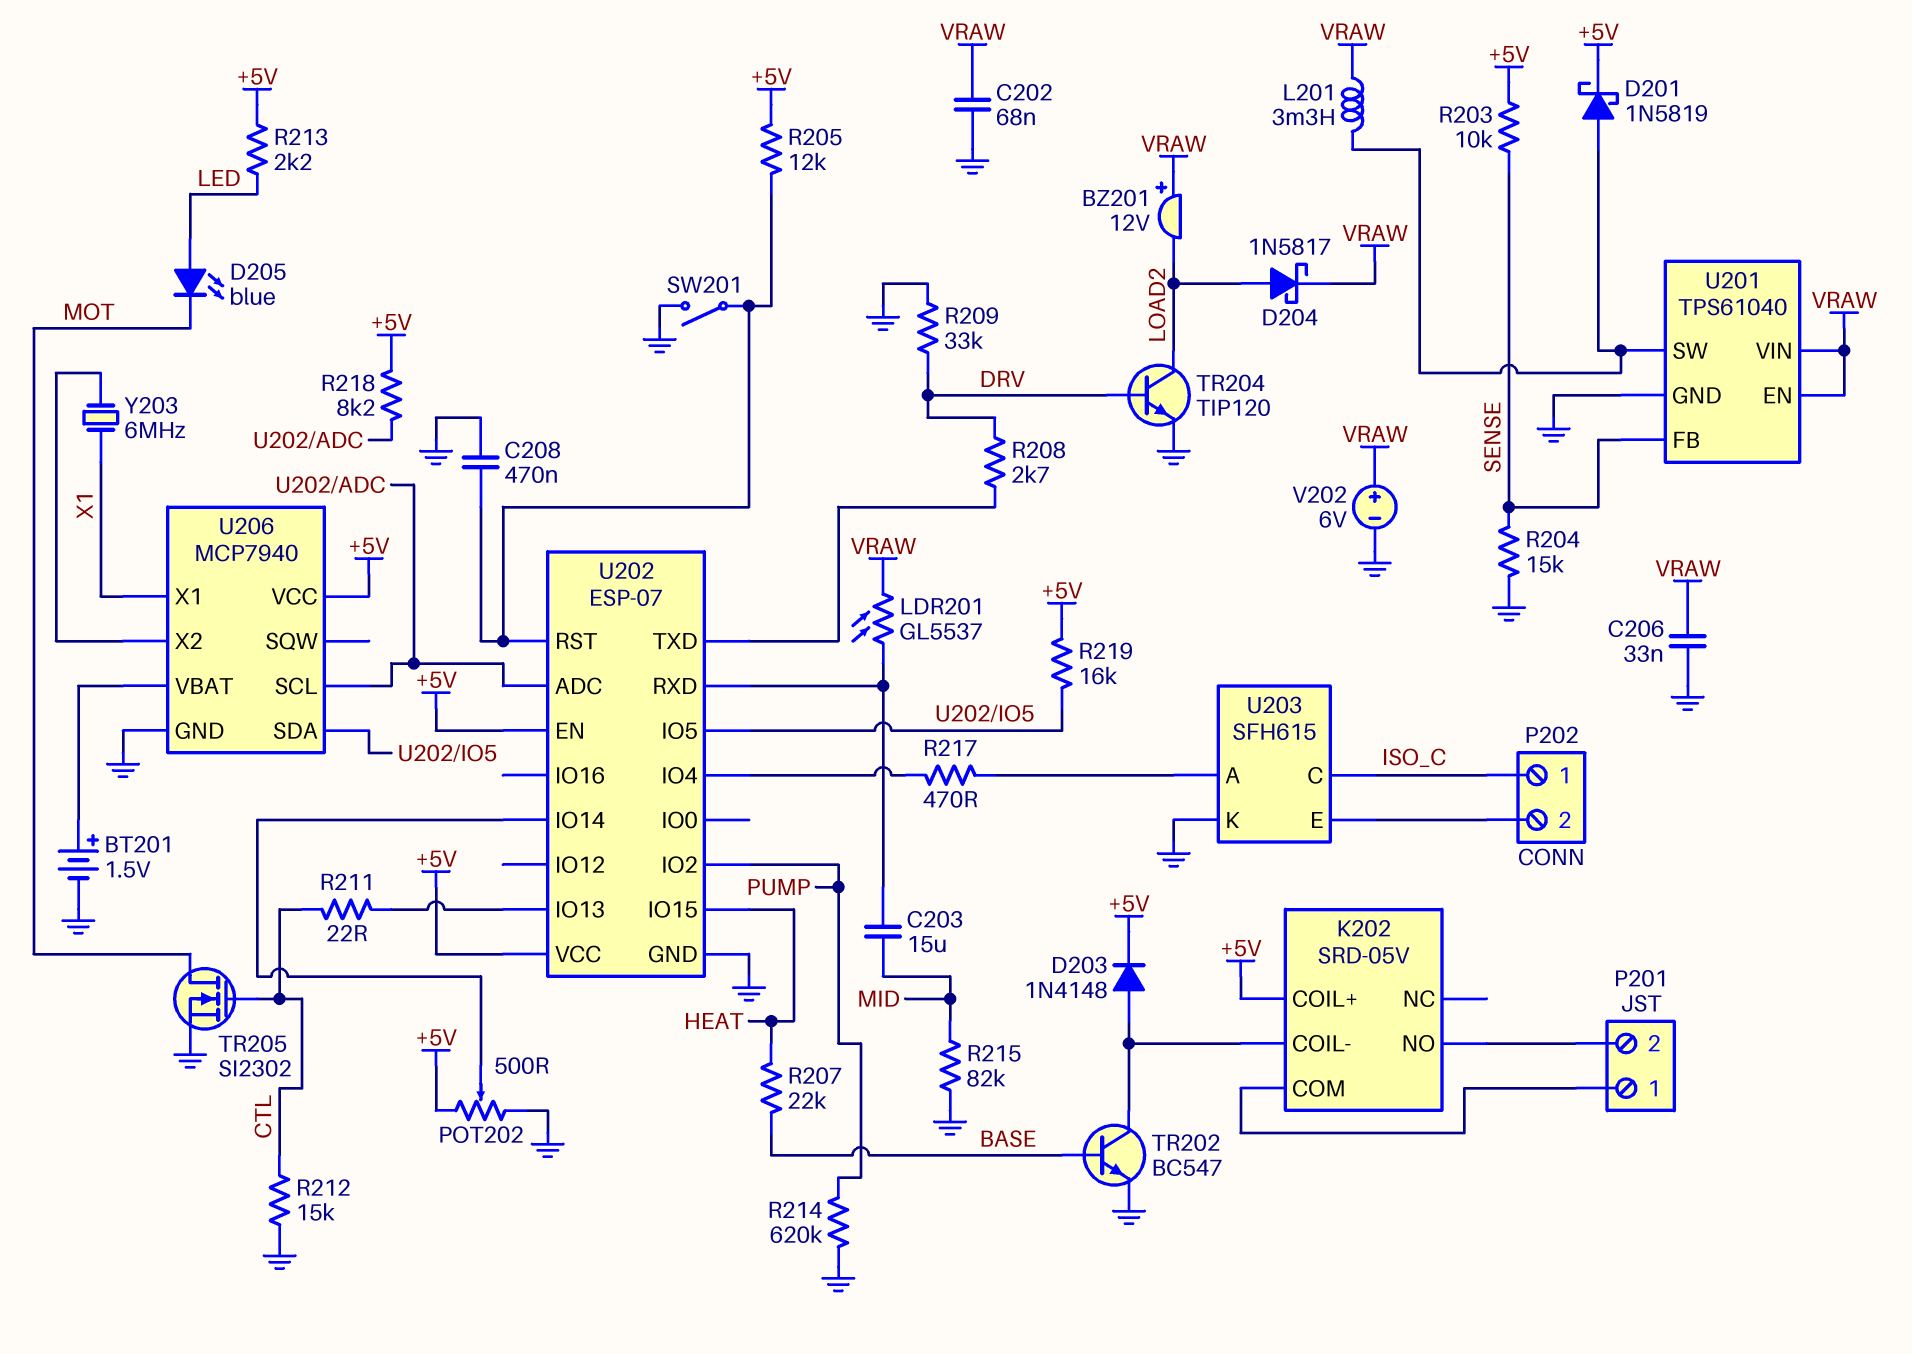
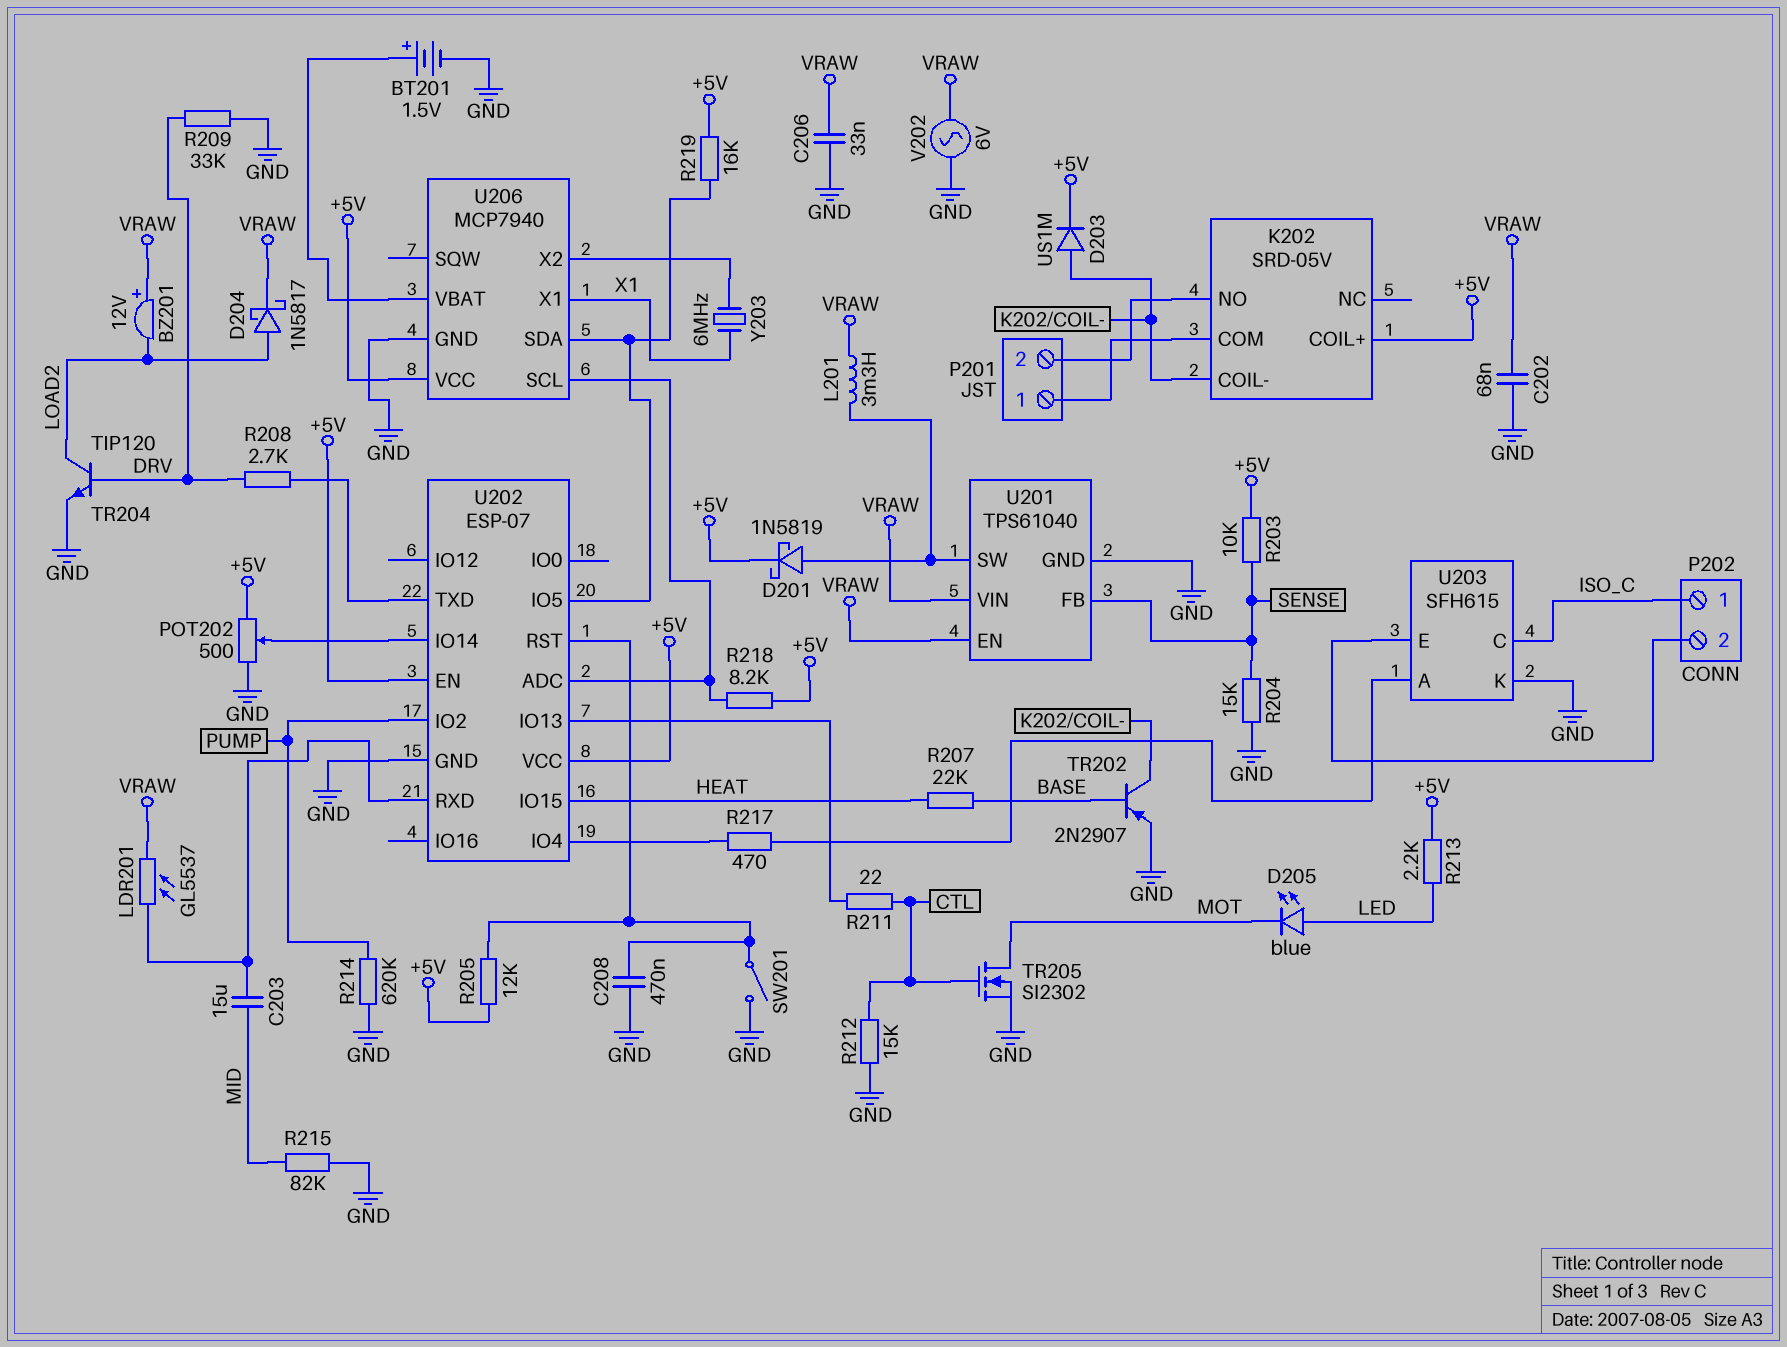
D203: diode 1N4148 (A K202/COIL-, K +5V) -> diode US1M (A K202/COIL-, K +5V)
TR202: NPN BC547 (B BASE, C K202/COIL-, E GND) -> PNP 2N2907 (B BASE, C K202/COIL-, E GND)
V202: 6V (plus VRAW, minus GND) -> AC 6V (GND, VRAW)

